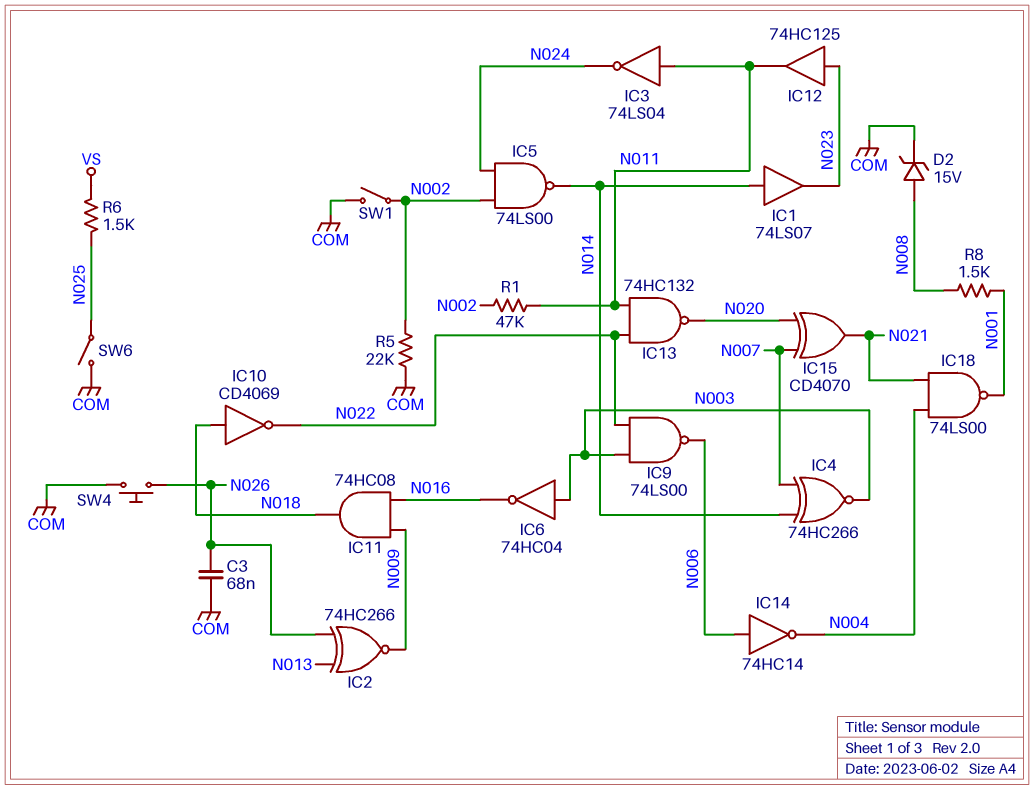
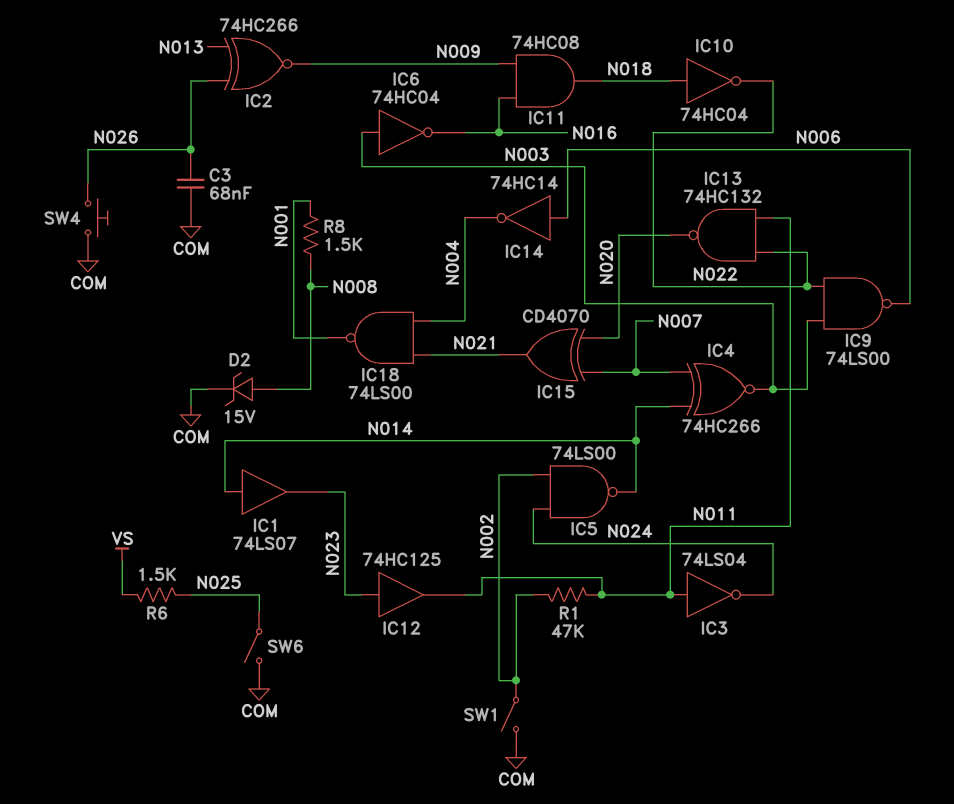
IC10: NOT CD4069 (in N018, out N022) -> NOT 74HC04 (in N018, out N022)
R5: 22k (COM, N002) -> none

